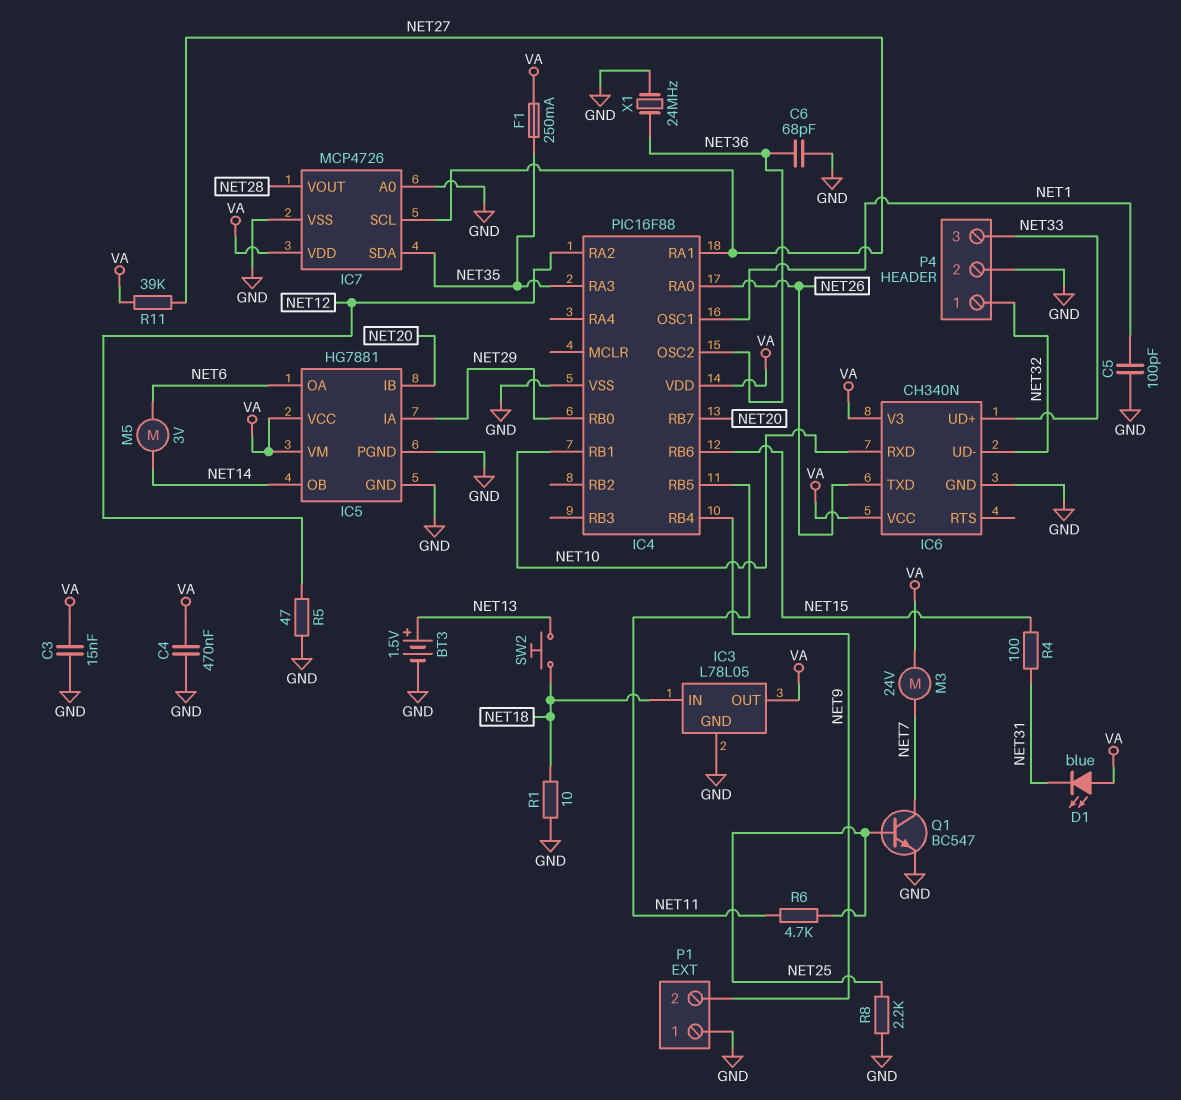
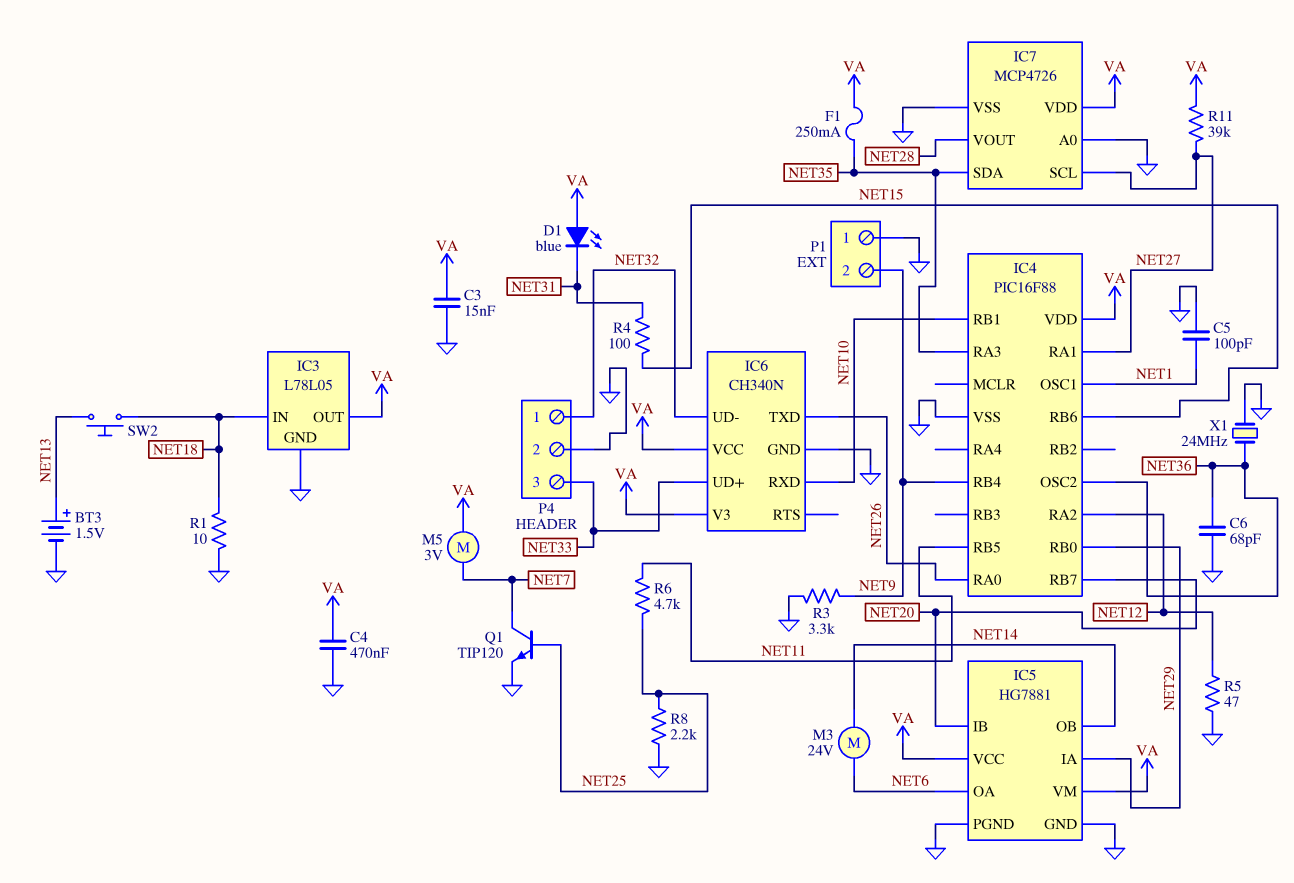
M3: motor 24V (NET7, VA) -> motor 24V (NET6, NET14)
M5: motor 3V (NET6, NET14) -> motor 3V (NET7, VA)
Q1: NPN BC547 (B NET25, C NET7, E GND) -> NPN TIP120 (B NET25, C NET7, E GND)
R3: none -> 3.3k (GND, NET9)

